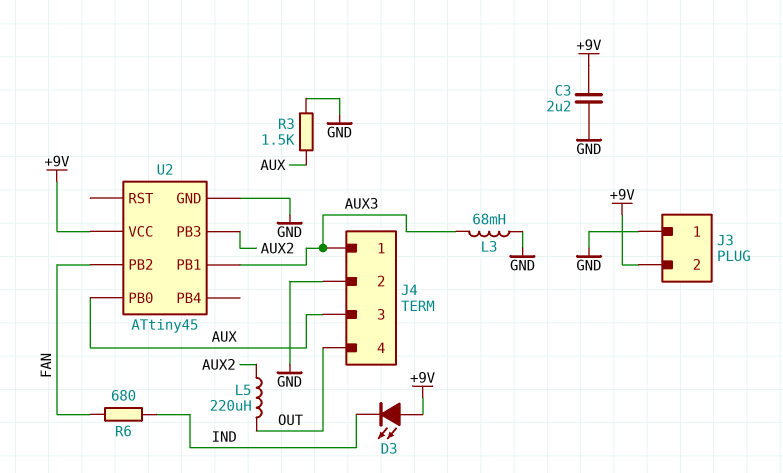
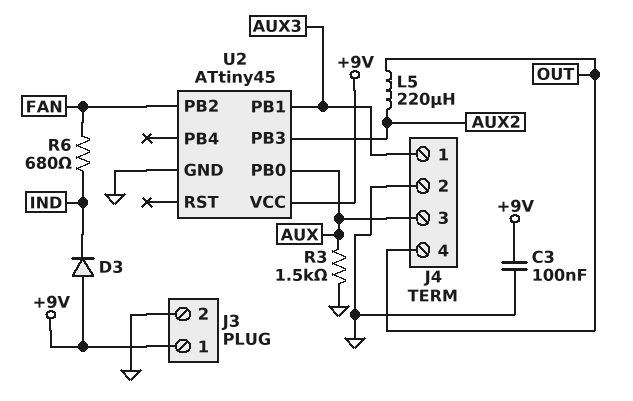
C3: 2.2uF (+9V, GND) -> 100nF (+9V, GND)
D3: LED (A +9V, K IND) -> diode (A +9V, K IND)
J3 pin 1: GND -> +9V
J3 pin 2: +9V -> GND
L3: 68mH (AUX3, GND) -> none

